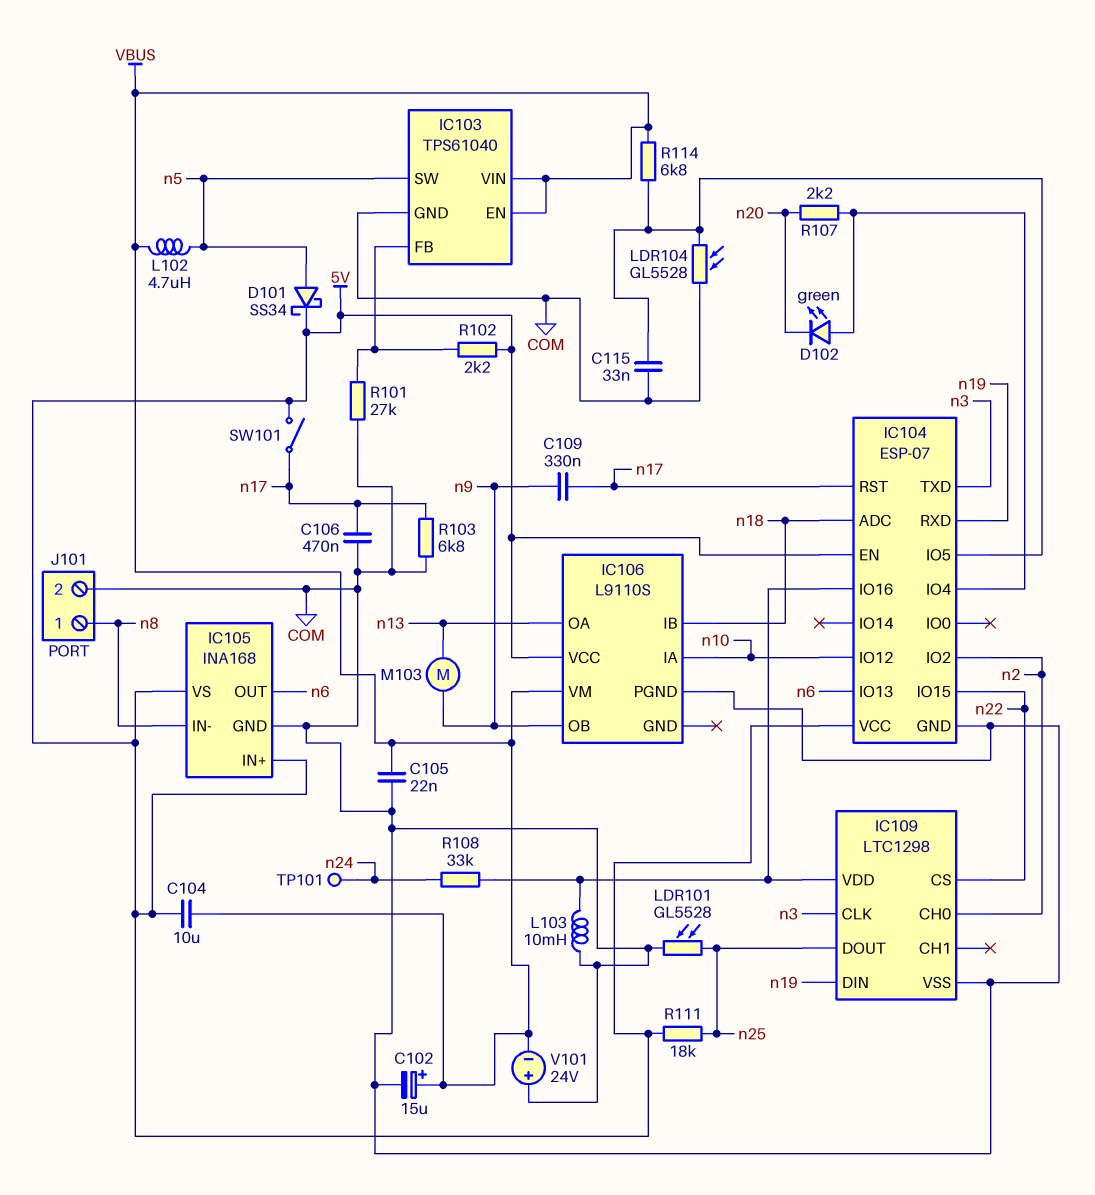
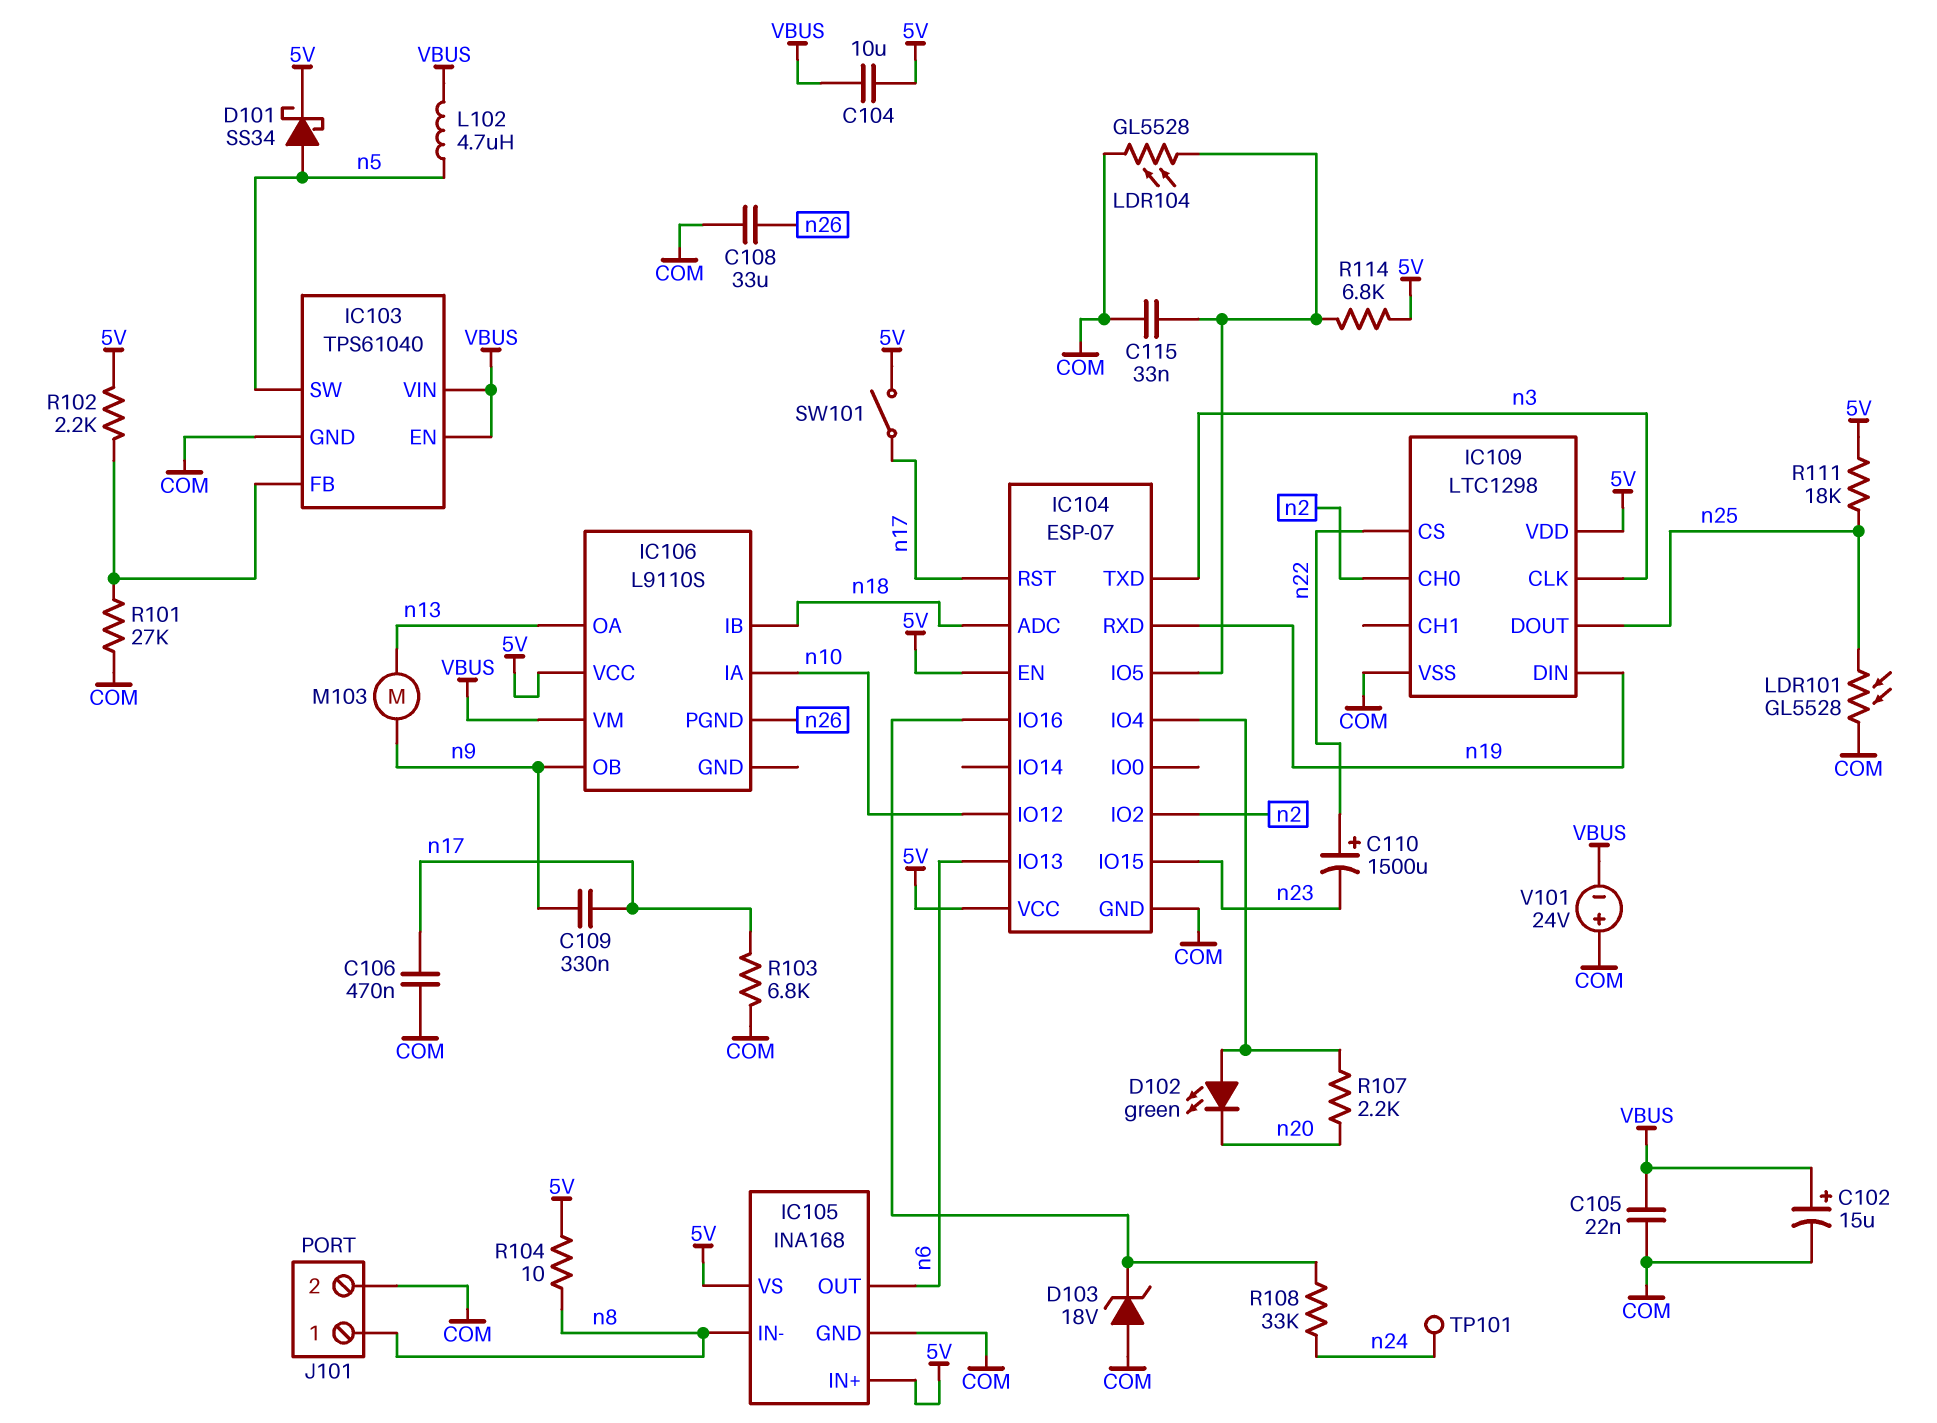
C108: none -> 33uF (COM, n26)
C110: none -> 1500uF (plus n22, minus n23)
D103: none -> zener 18V (A COM, K IC104/IO16)
IC104 pin IO15: n22 -> n23
IC106 pin PGND: COM -> n26
IC109 pin VDD: IC104/IO16 -> 5V
L103: 10mH (COM, IC104/IO16) -> none
R104: none -> 10 (5V, n8)
R114: 6.8k (IC104/IO5, VBUS) -> 6.8k (5V, IC104/IO5)

